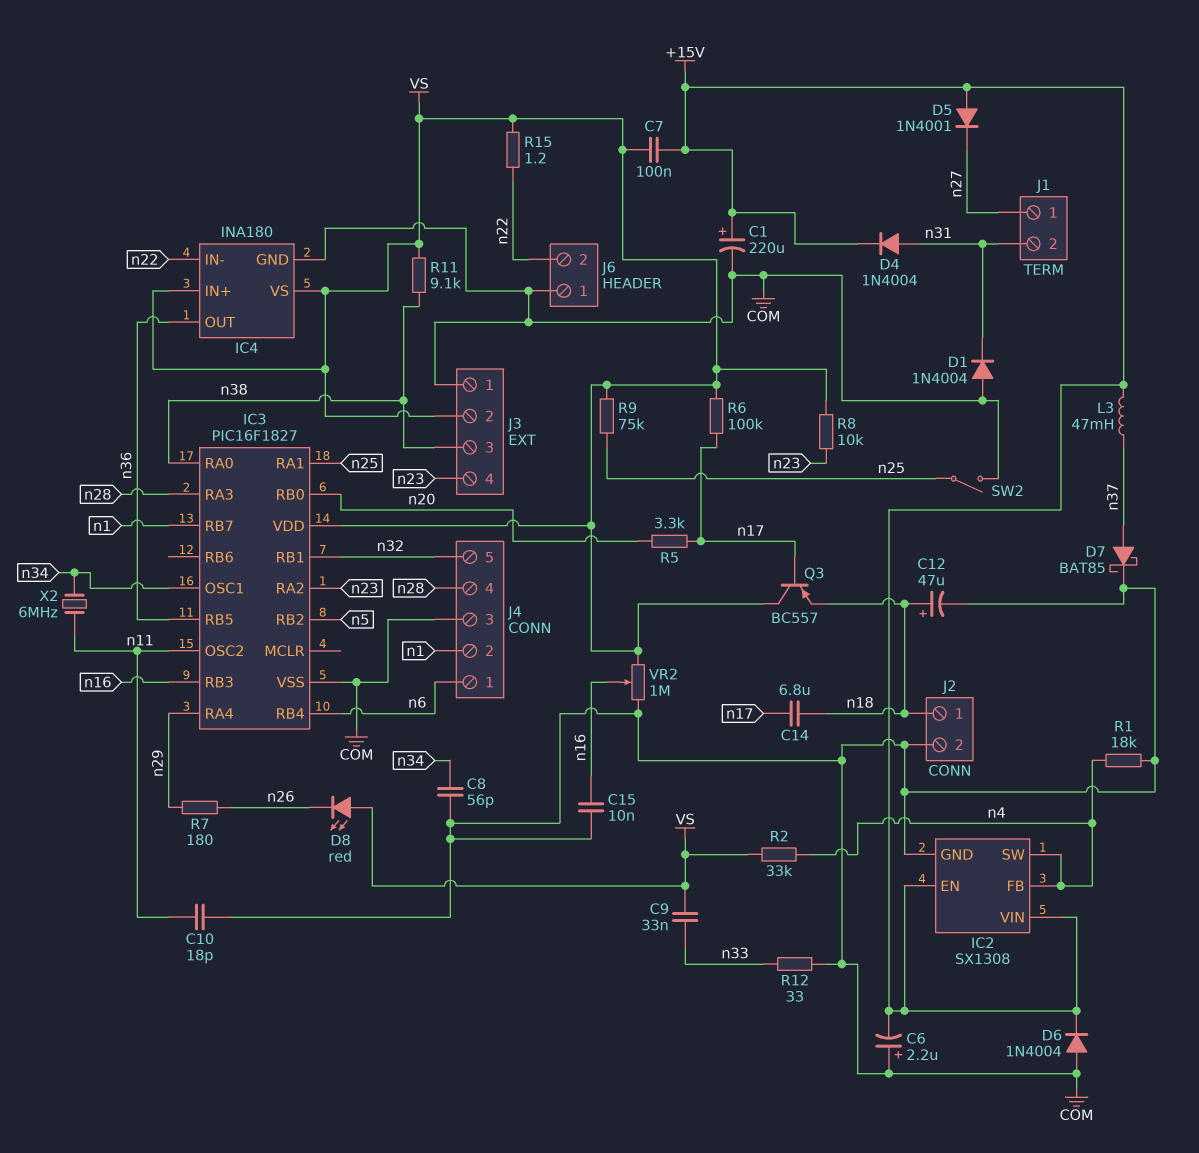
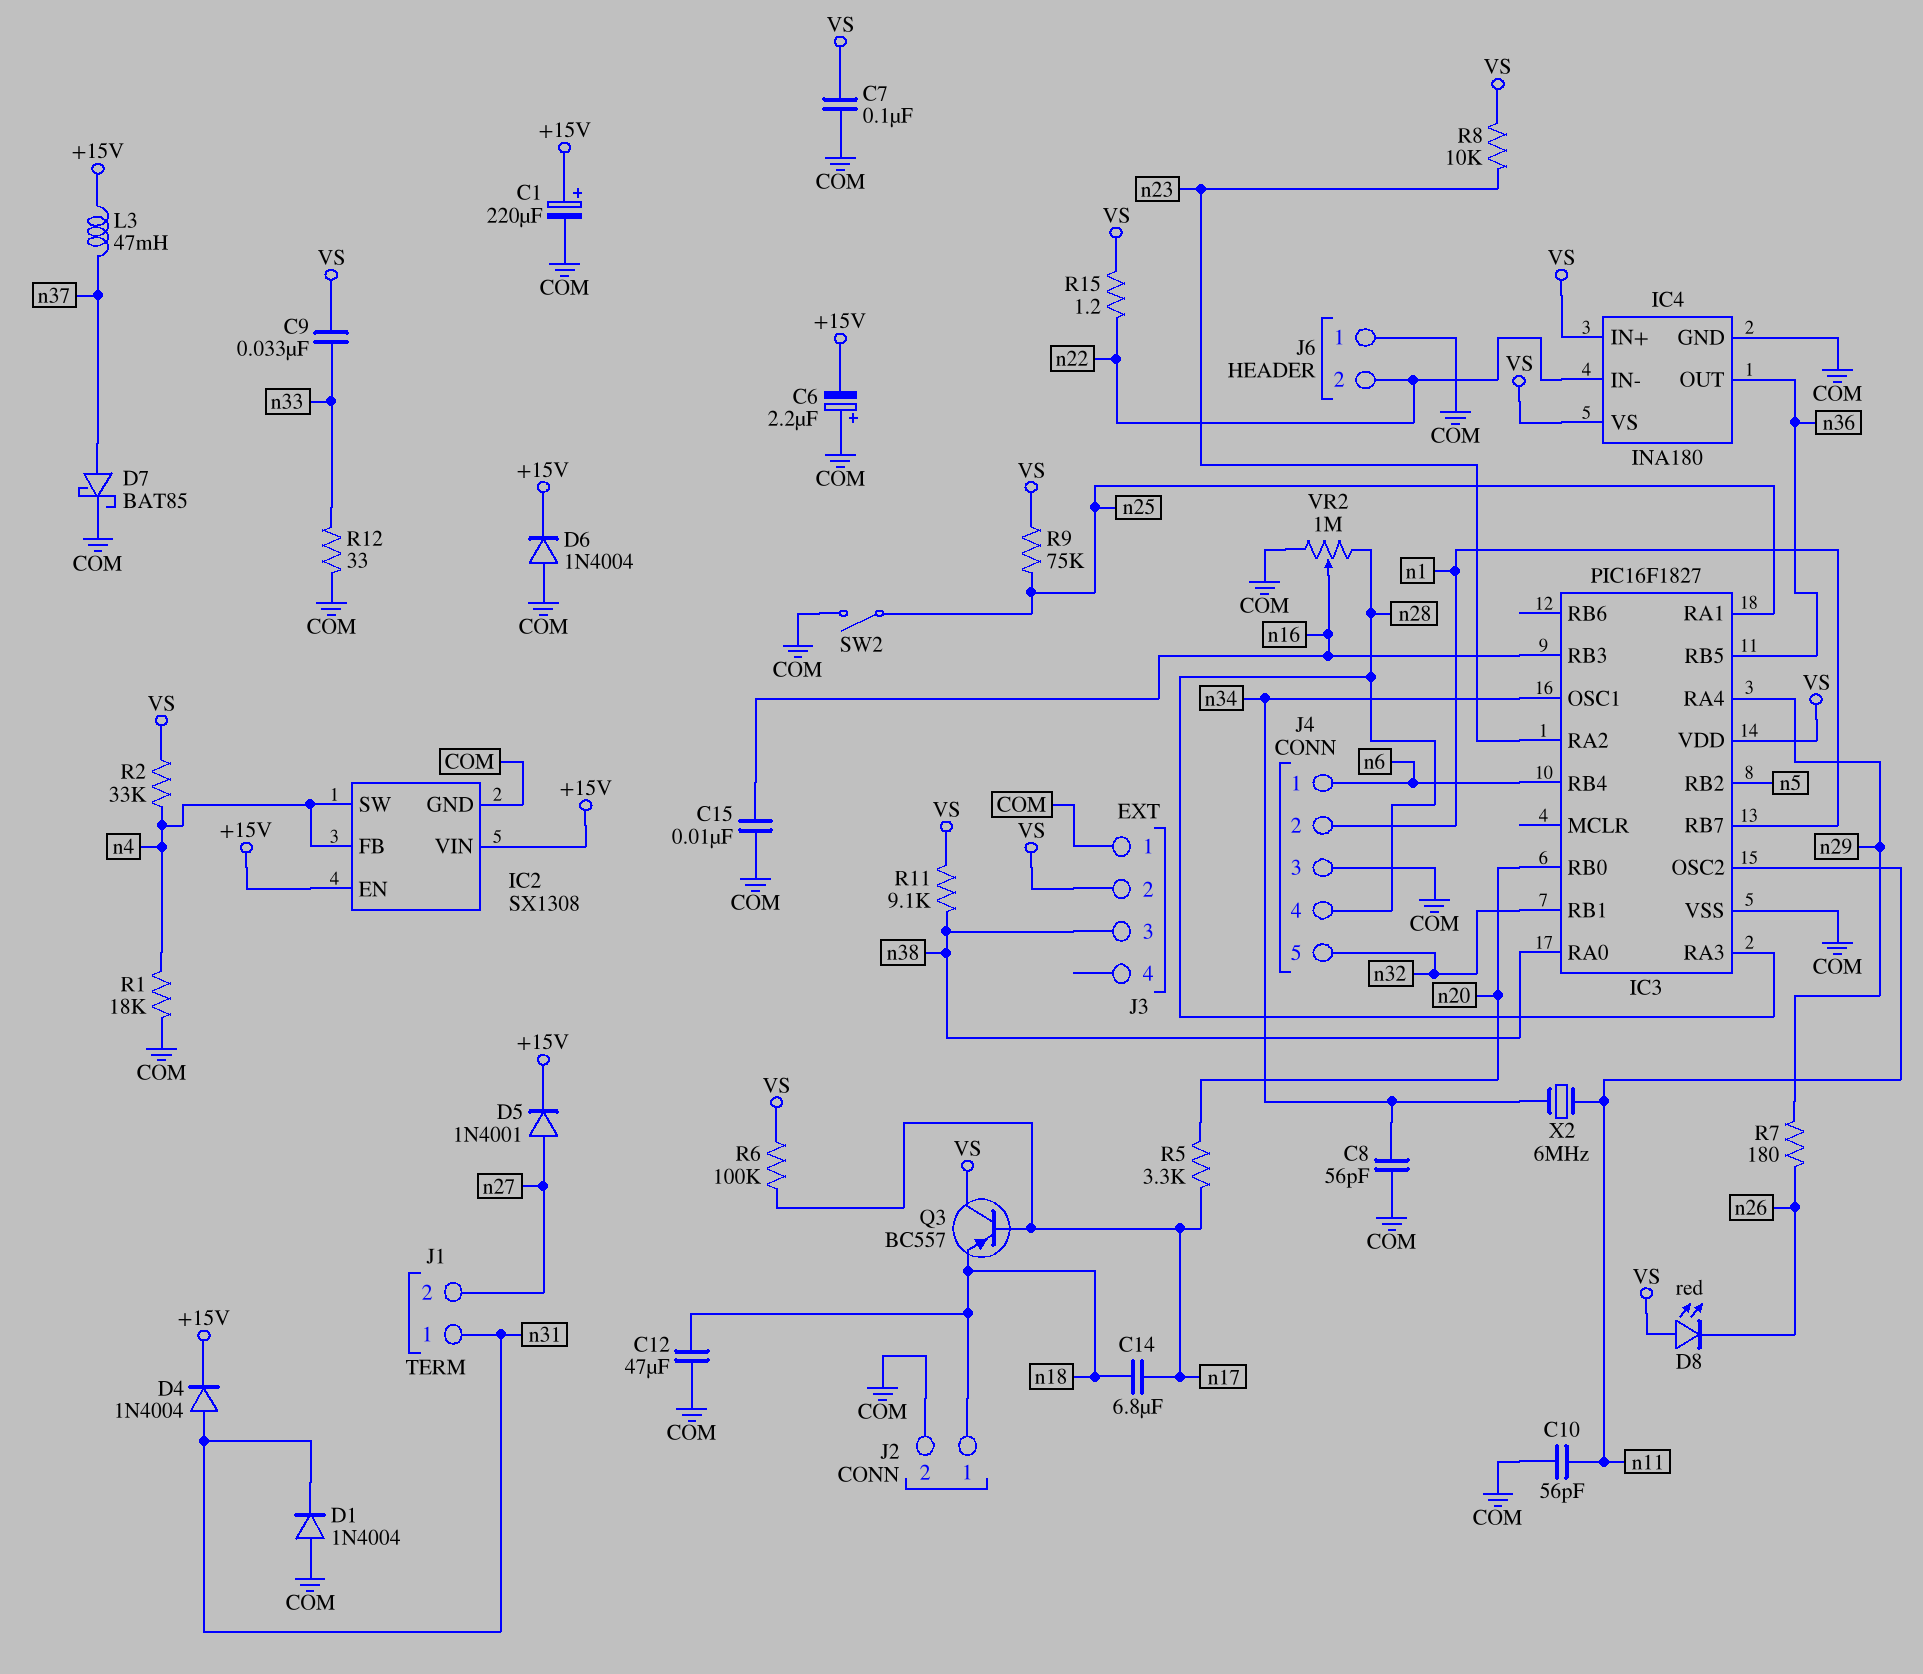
C7: 100nF (+15V, VS) -> 100nF (COM, VS)
C10: 18pF (COM, n11) -> 56pF (COM, n11)
C12: 47uF (plus n18, minus COM) -> 47uF (COM, n18)
D5: diode 1N4001 (A +15V, K n27) -> diode 1N4001 (A n27, K +15V)
J1 pin 1: n27 -> n31
J1 pin 2: n31 -> n27
J3 pin 4: n23 -> none
VR2: 1M (COM, VS, wiper n16) -> 1M (COM, n28, wiper n16)

